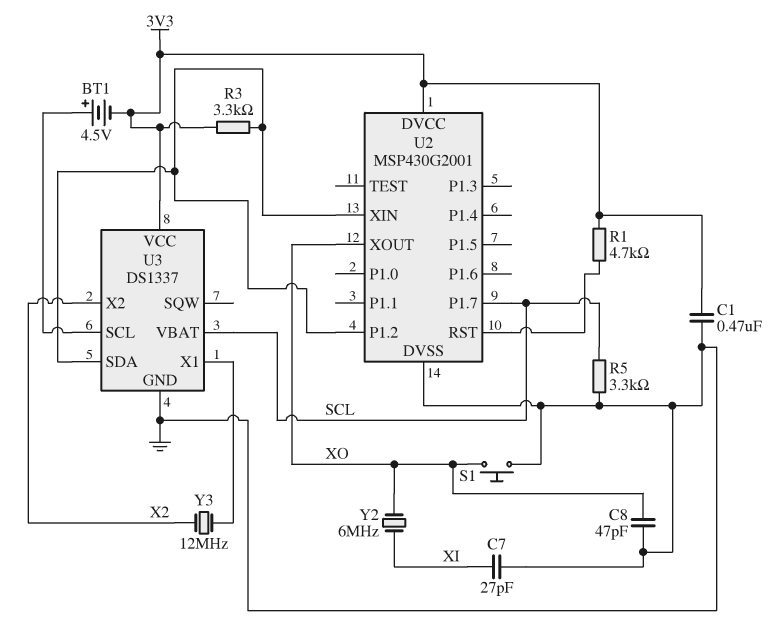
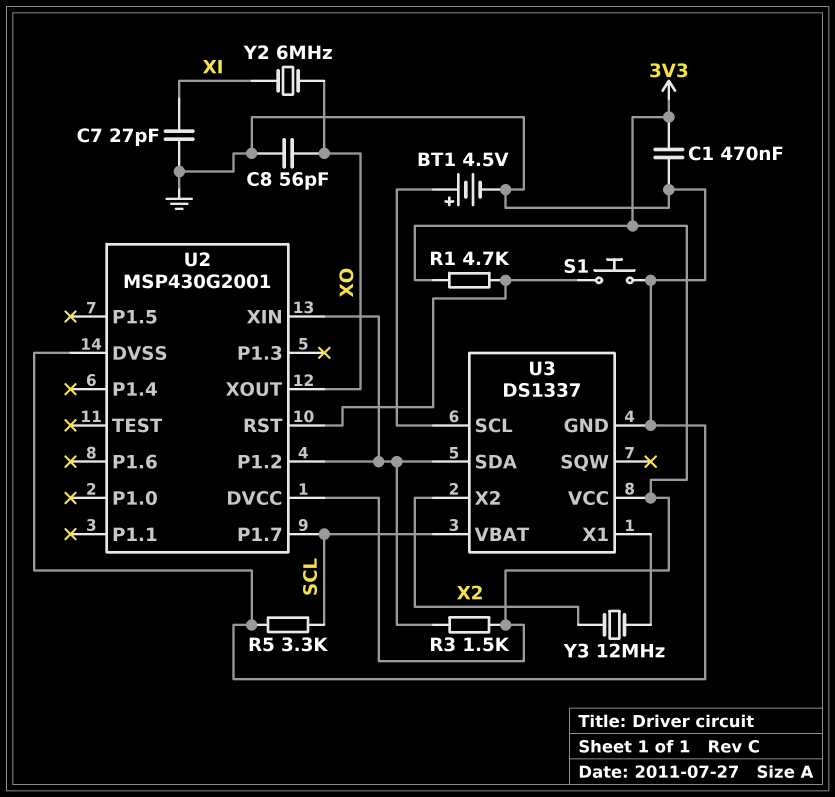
BT1: 4.5V (plus U3/SCL, minus 3V3) -> 4.5V (plus U3/SCL, minus GND)
C8: 47pF (GND, XO) -> 56pF (GND, XO)
R3: 3.3k (3V3, U2/P1.2) -> 1.5k (3V3, U2/P1.2)
S1: button (GND, XO) -> button (GND, U2/RST)

